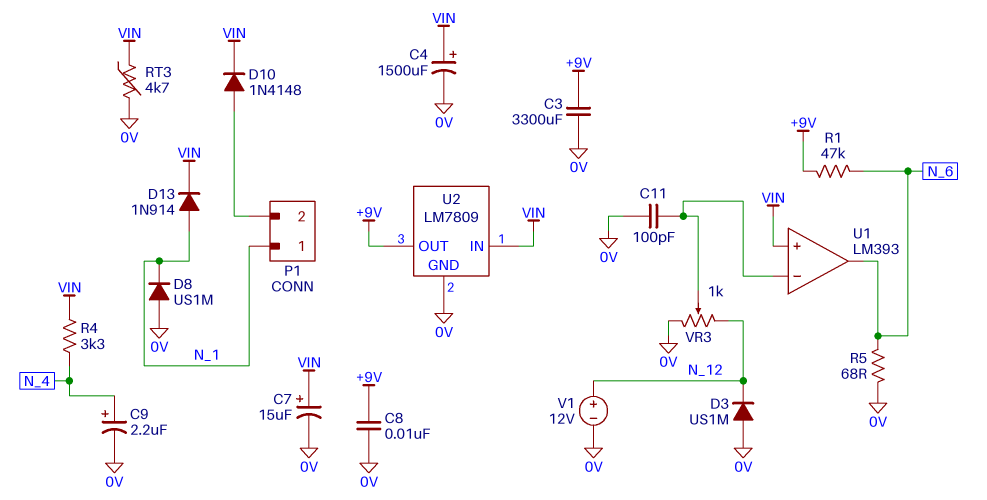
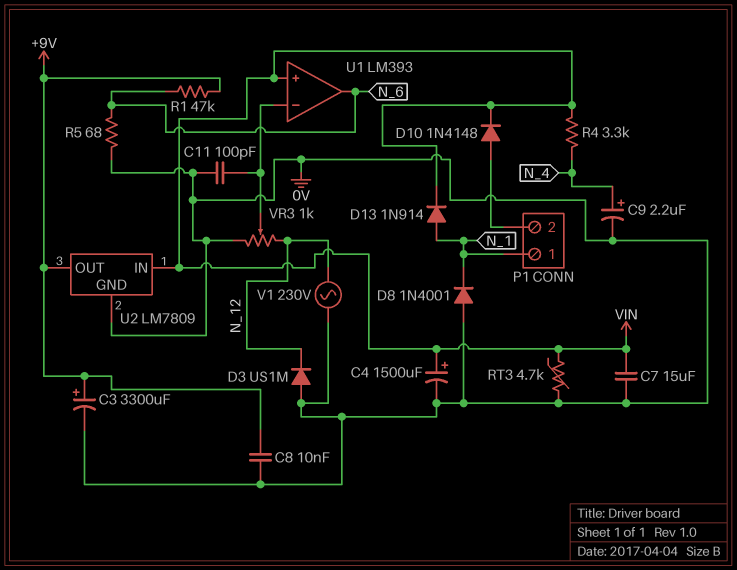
C3: 3300uF (+9V, 0V) -> 3300uF (plus +9V, minus 0V)
C7: 15uF (plus VIN, minus 0V) -> 15uF (0V, VIN)
D8: diode US1M (A 0V, K N_1) -> diode 1N4001 (A 0V, K N_1)
V1: 12V (plus N_12, minus 0V) -> AC 230V (0V, N_12)

